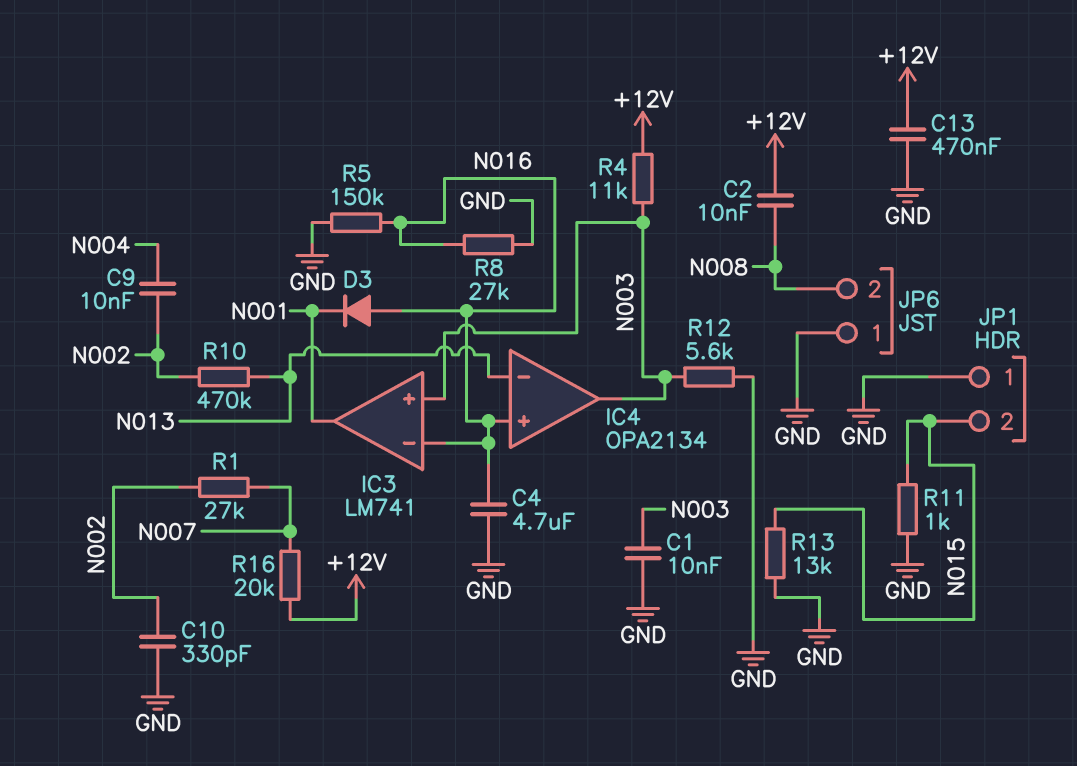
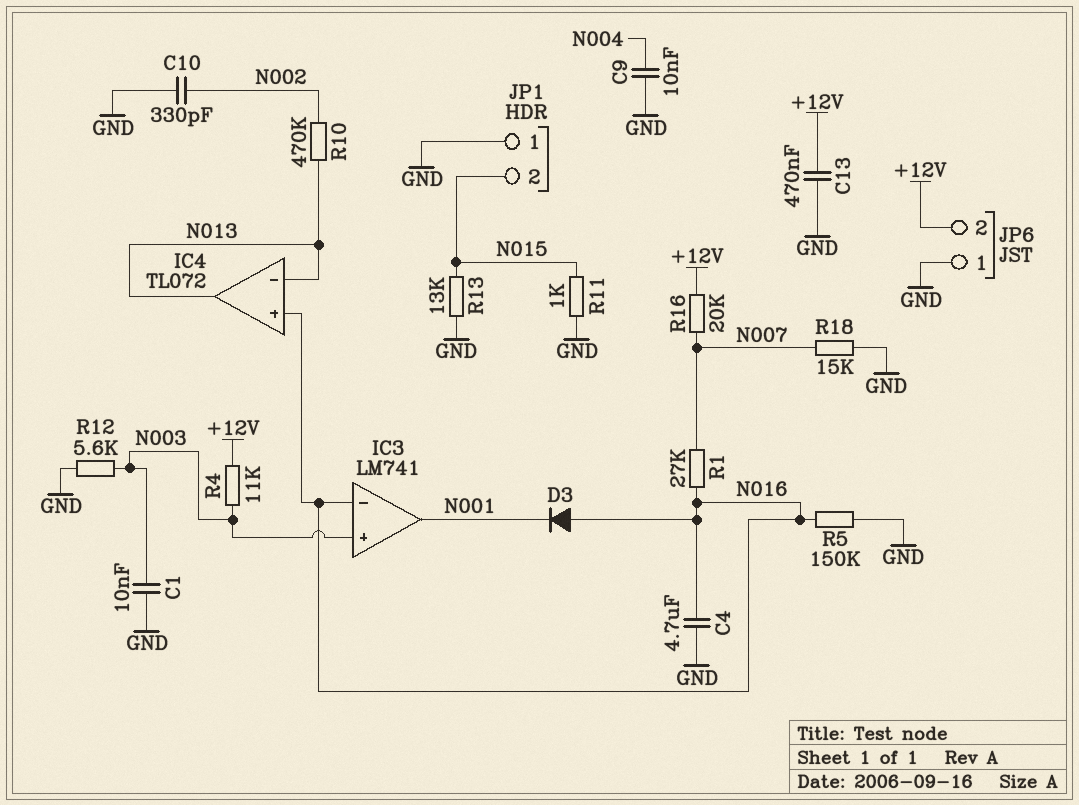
C2: 10nF (+12V, N008) -> none
C9: 10nF (N002, N004) -> 10nF (GND, N004)
IC4: OPA2134 -> TL072
IC4 pin out: N003 -> N013
JP6 pin 2: N008 -> +12V
R1: 27k (N002, N007) -> 27k (N007, N016)
R8: 27k (GND, N016) -> none
R18: none -> 15k (GND, N007)

